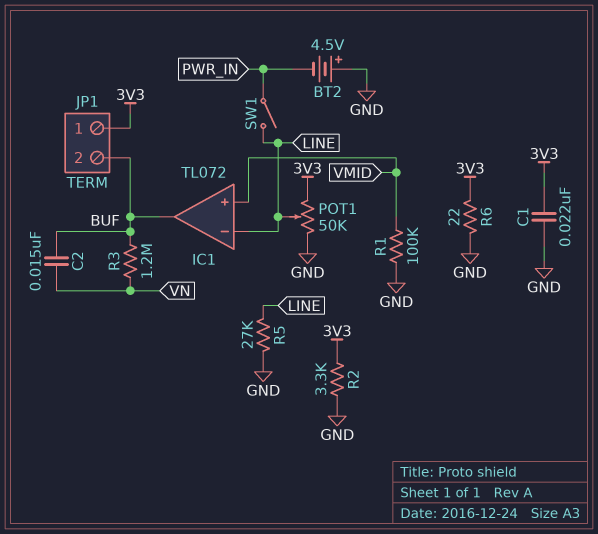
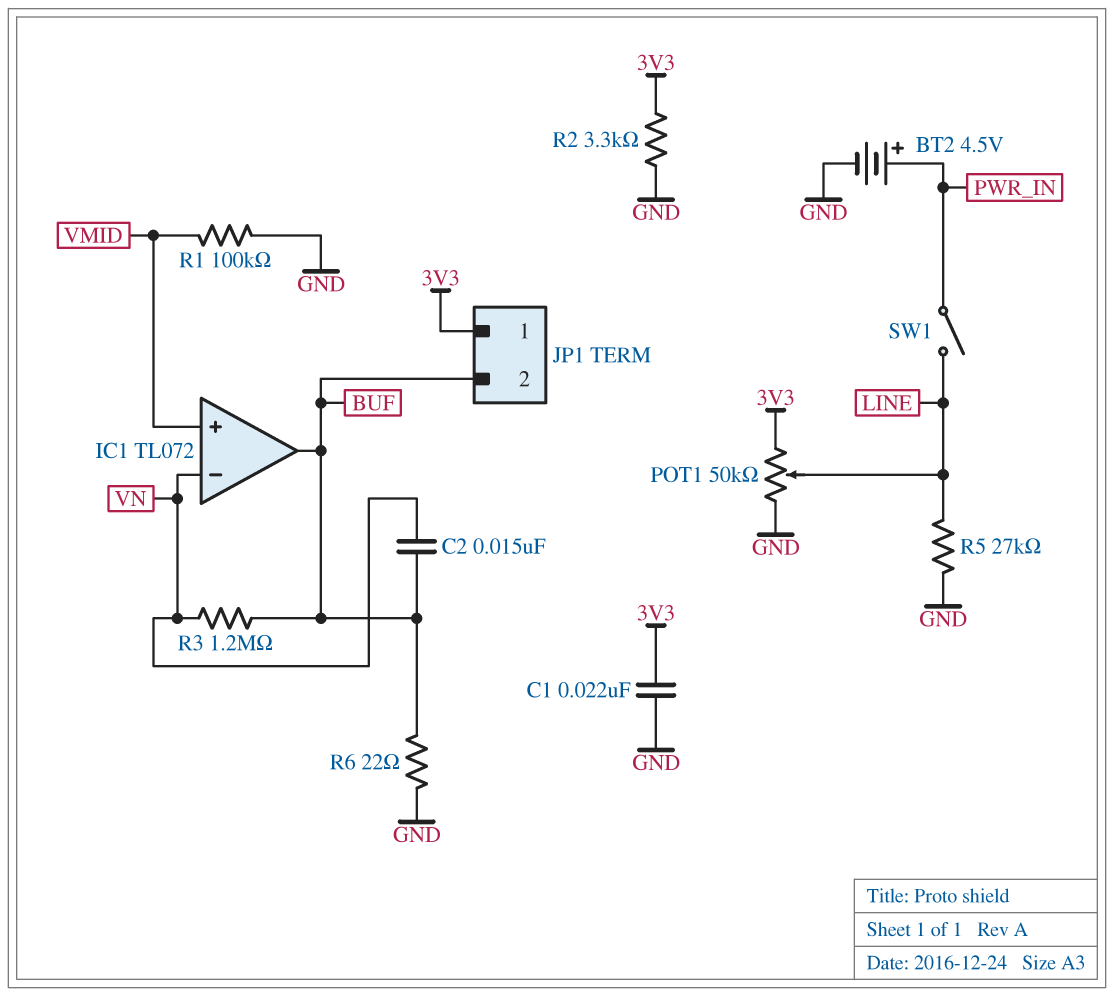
BT2: 4.5V (plus GND, minus PWR_IN) -> 4.5V (plus PWR_IN, minus GND)
IC1 pin in-: LINE -> VN
R6: 22 (3V3, GND) -> 22 (BUF, GND)

